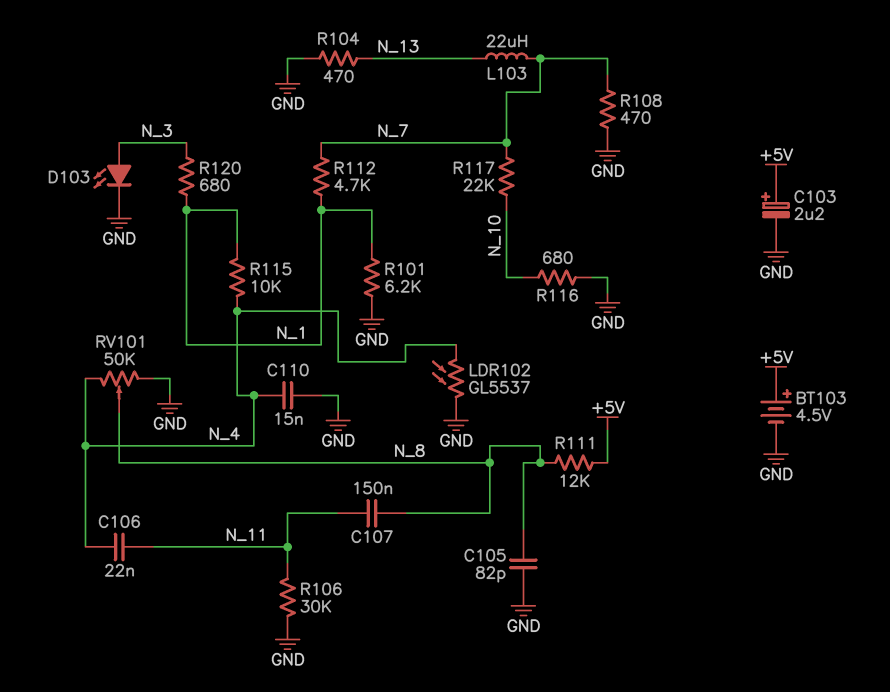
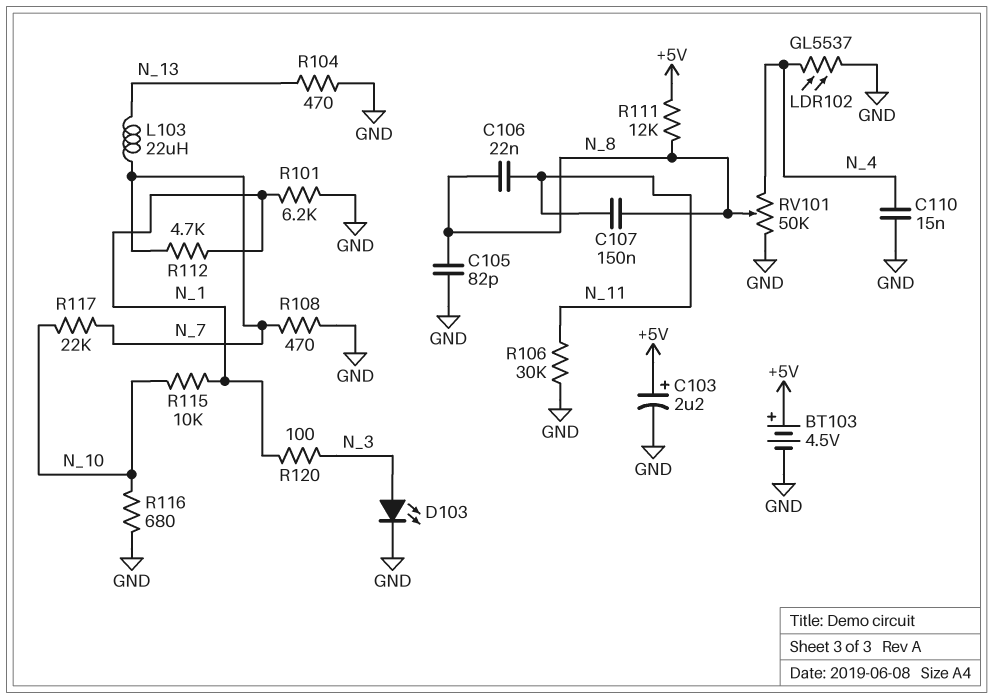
C106: 22nF (N_4, N_11) -> 22nF (N_8, N_11)
R115: 10k (N_1, N_4) -> 10k (N_1, N_10)
R120: 680 (N_1, N_3) -> 100 (N_1, N_3)

